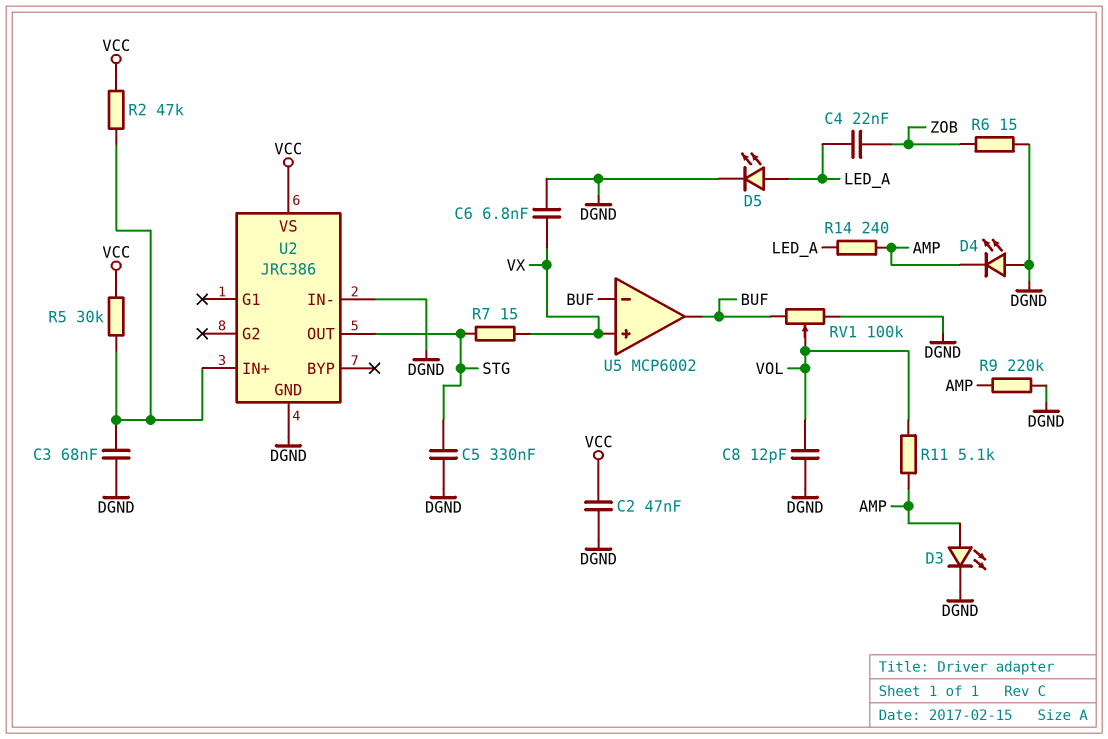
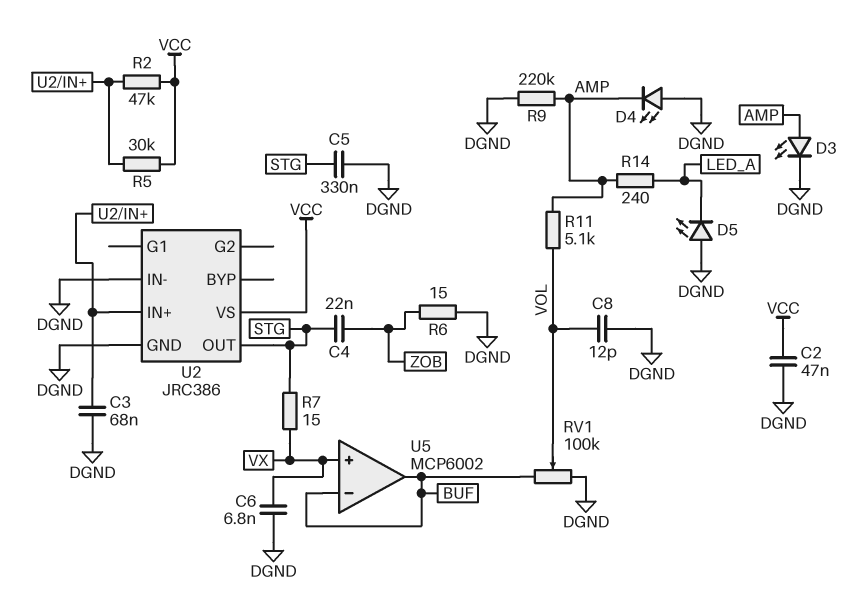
C4: 22nF (LED_A, ZOB) -> 22nF (STG, ZOB)
D5: LED (A LED_A, K DGND) -> LED (A DGND, K LED_A)

